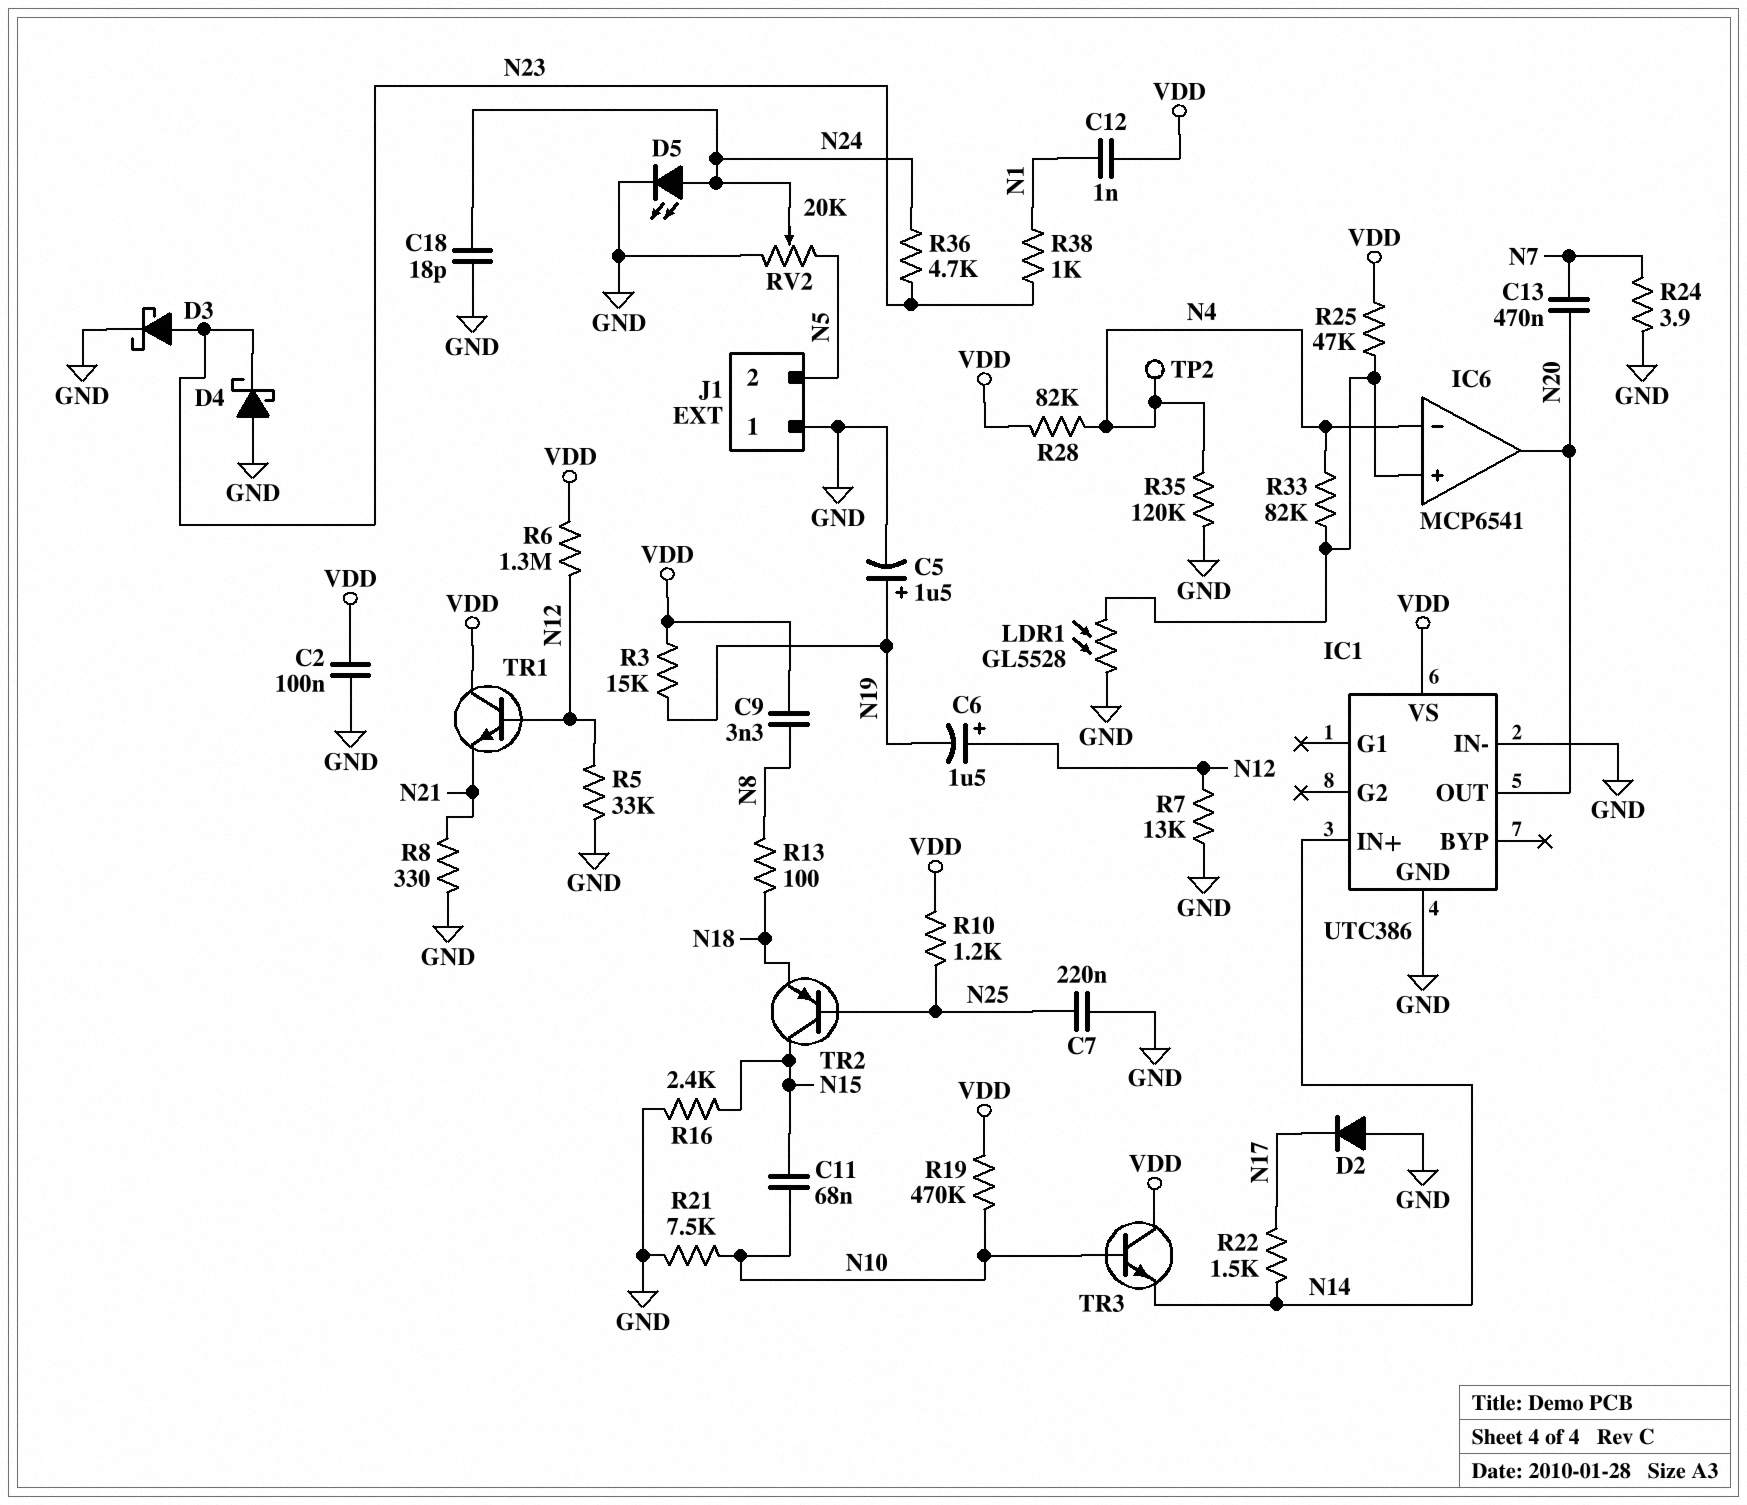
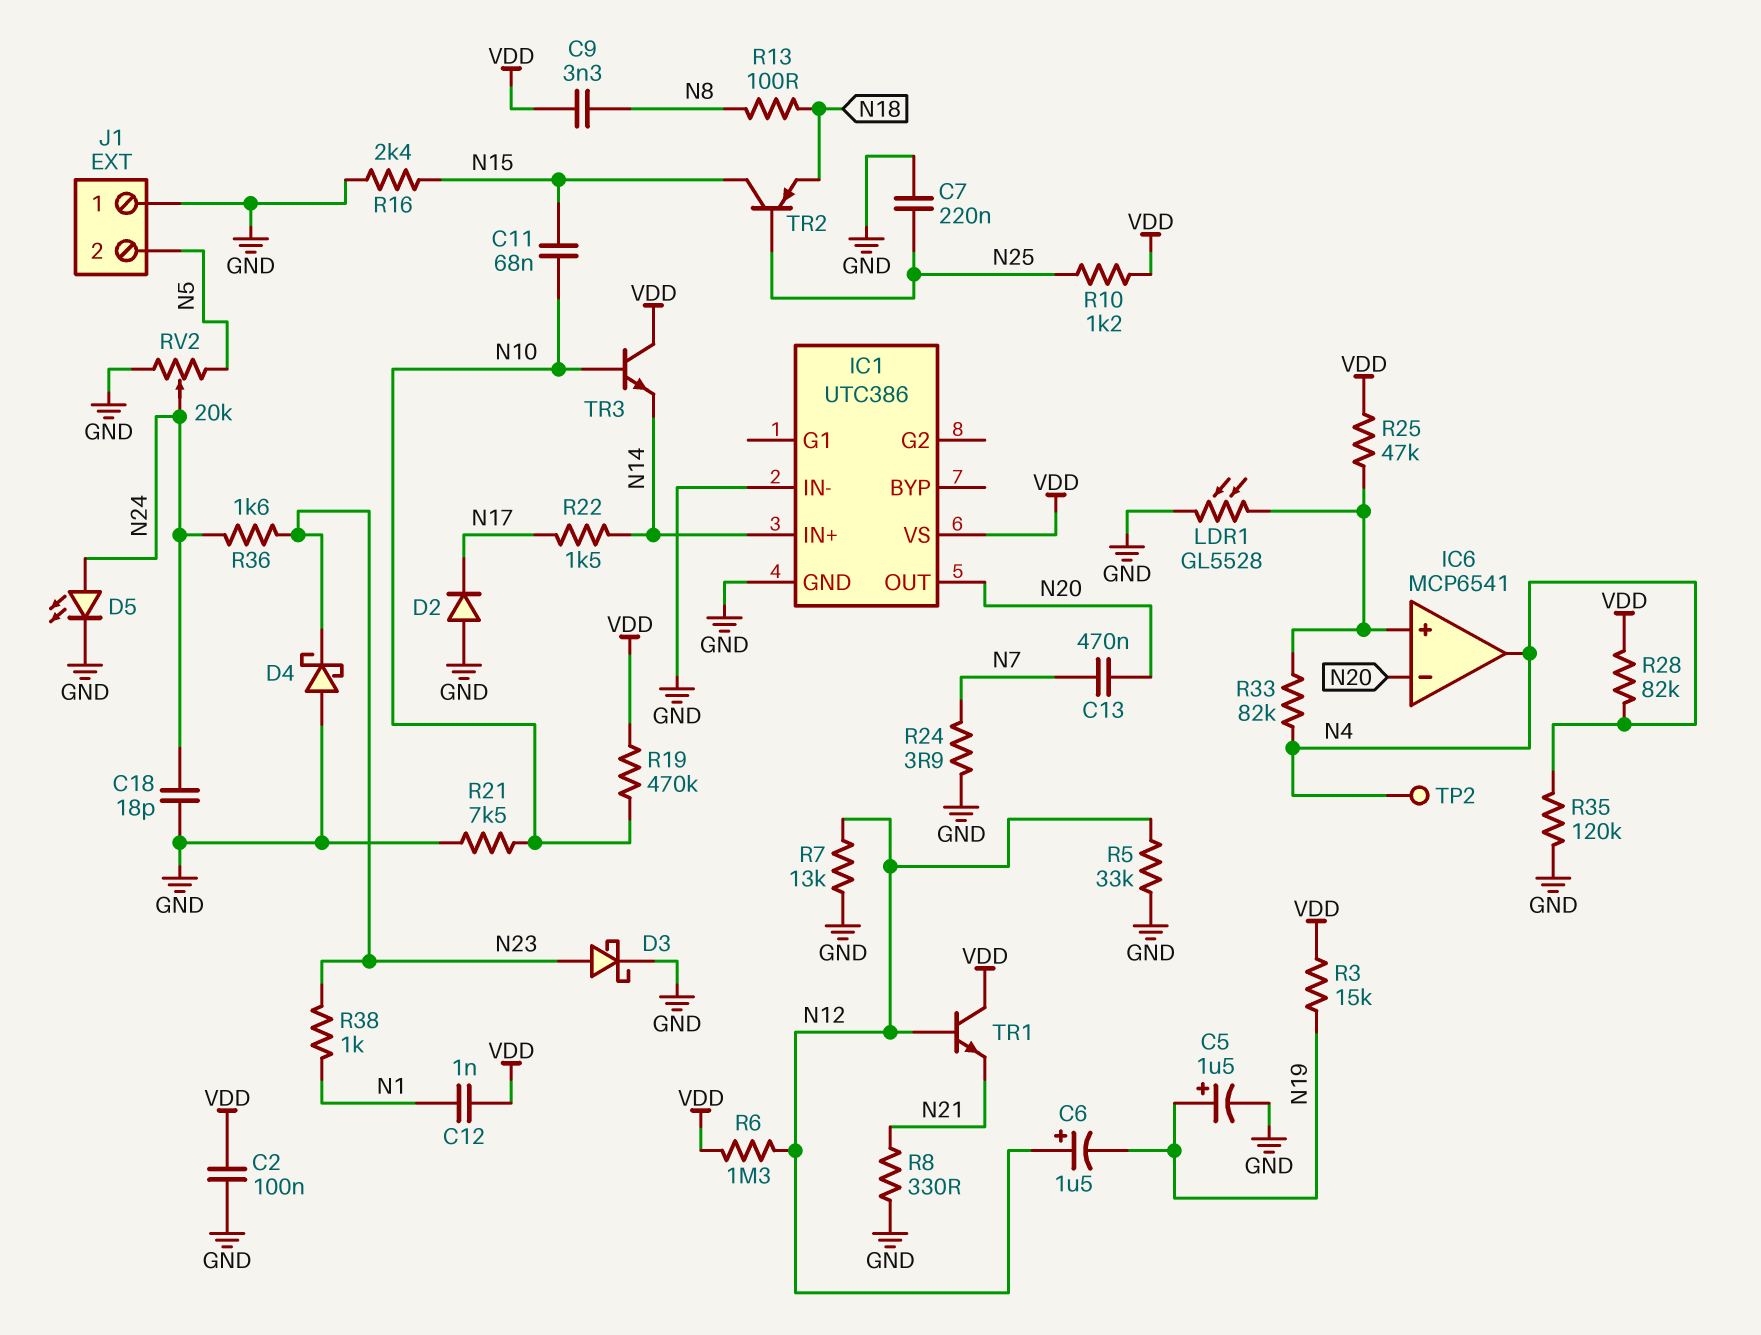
IC6 pin in-: N4 -> N20
IC6 pin out: N20 -> N4
R36: 4.7k (N23, N24) -> 1.6k (N23, N24)

